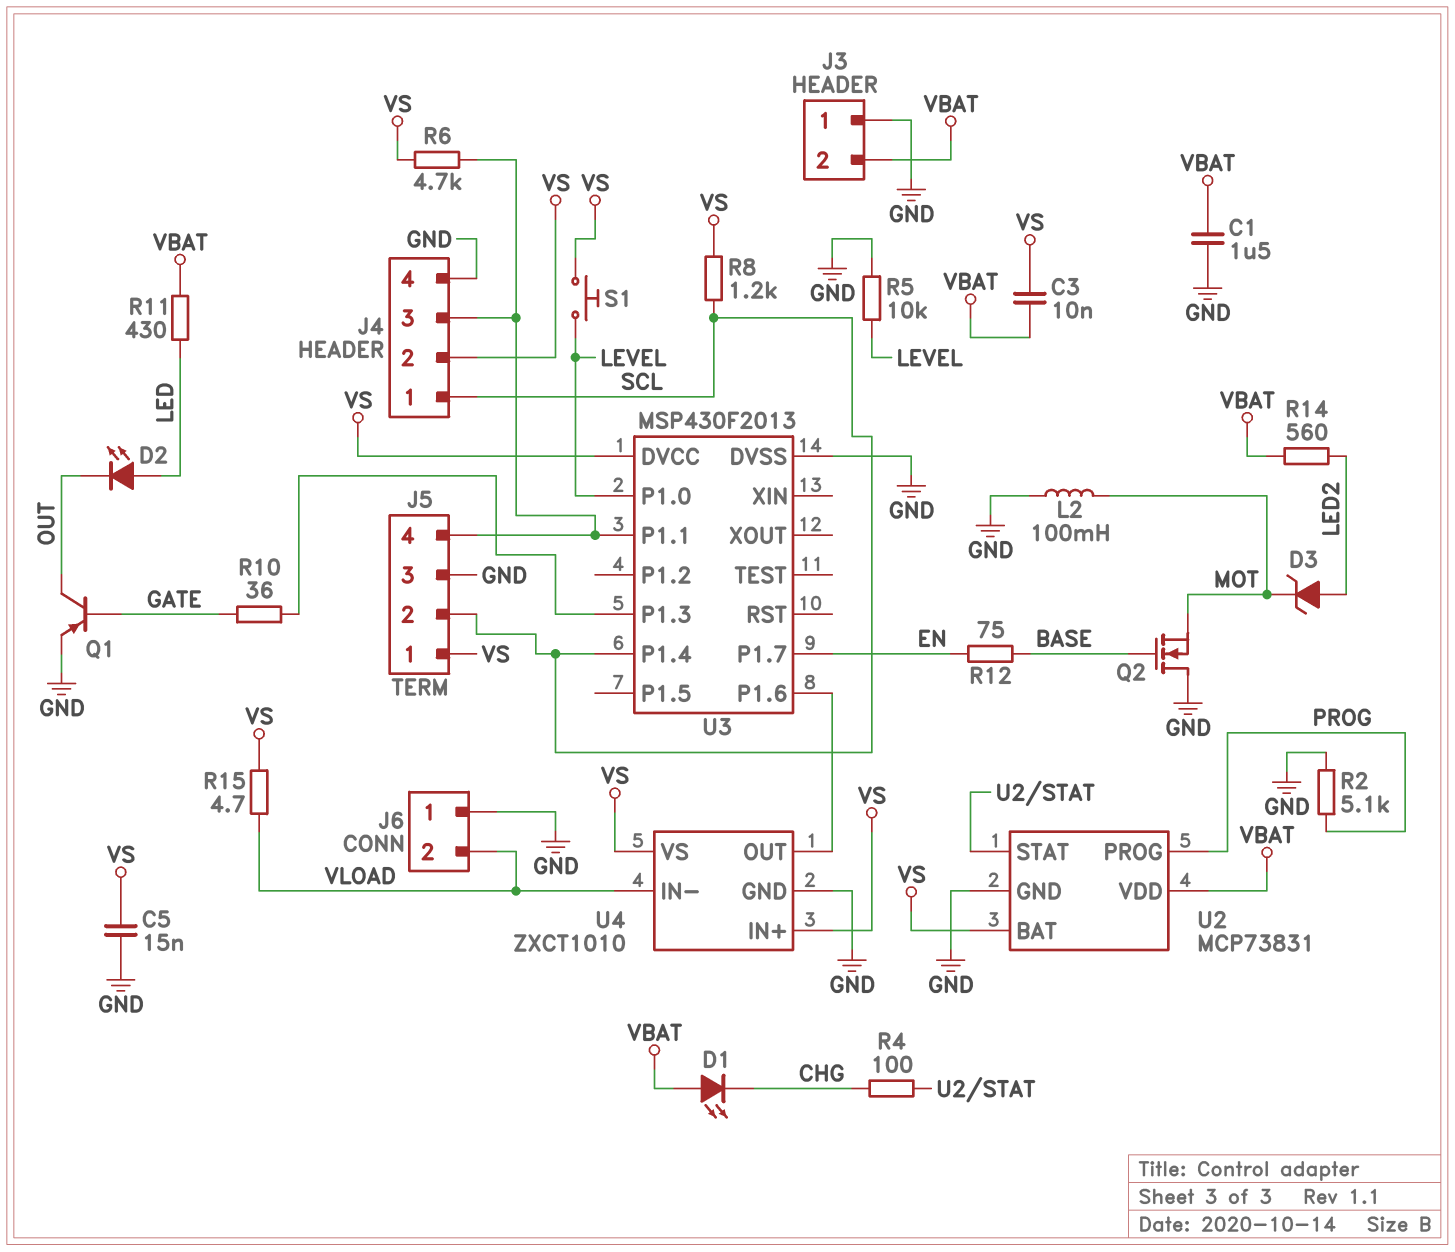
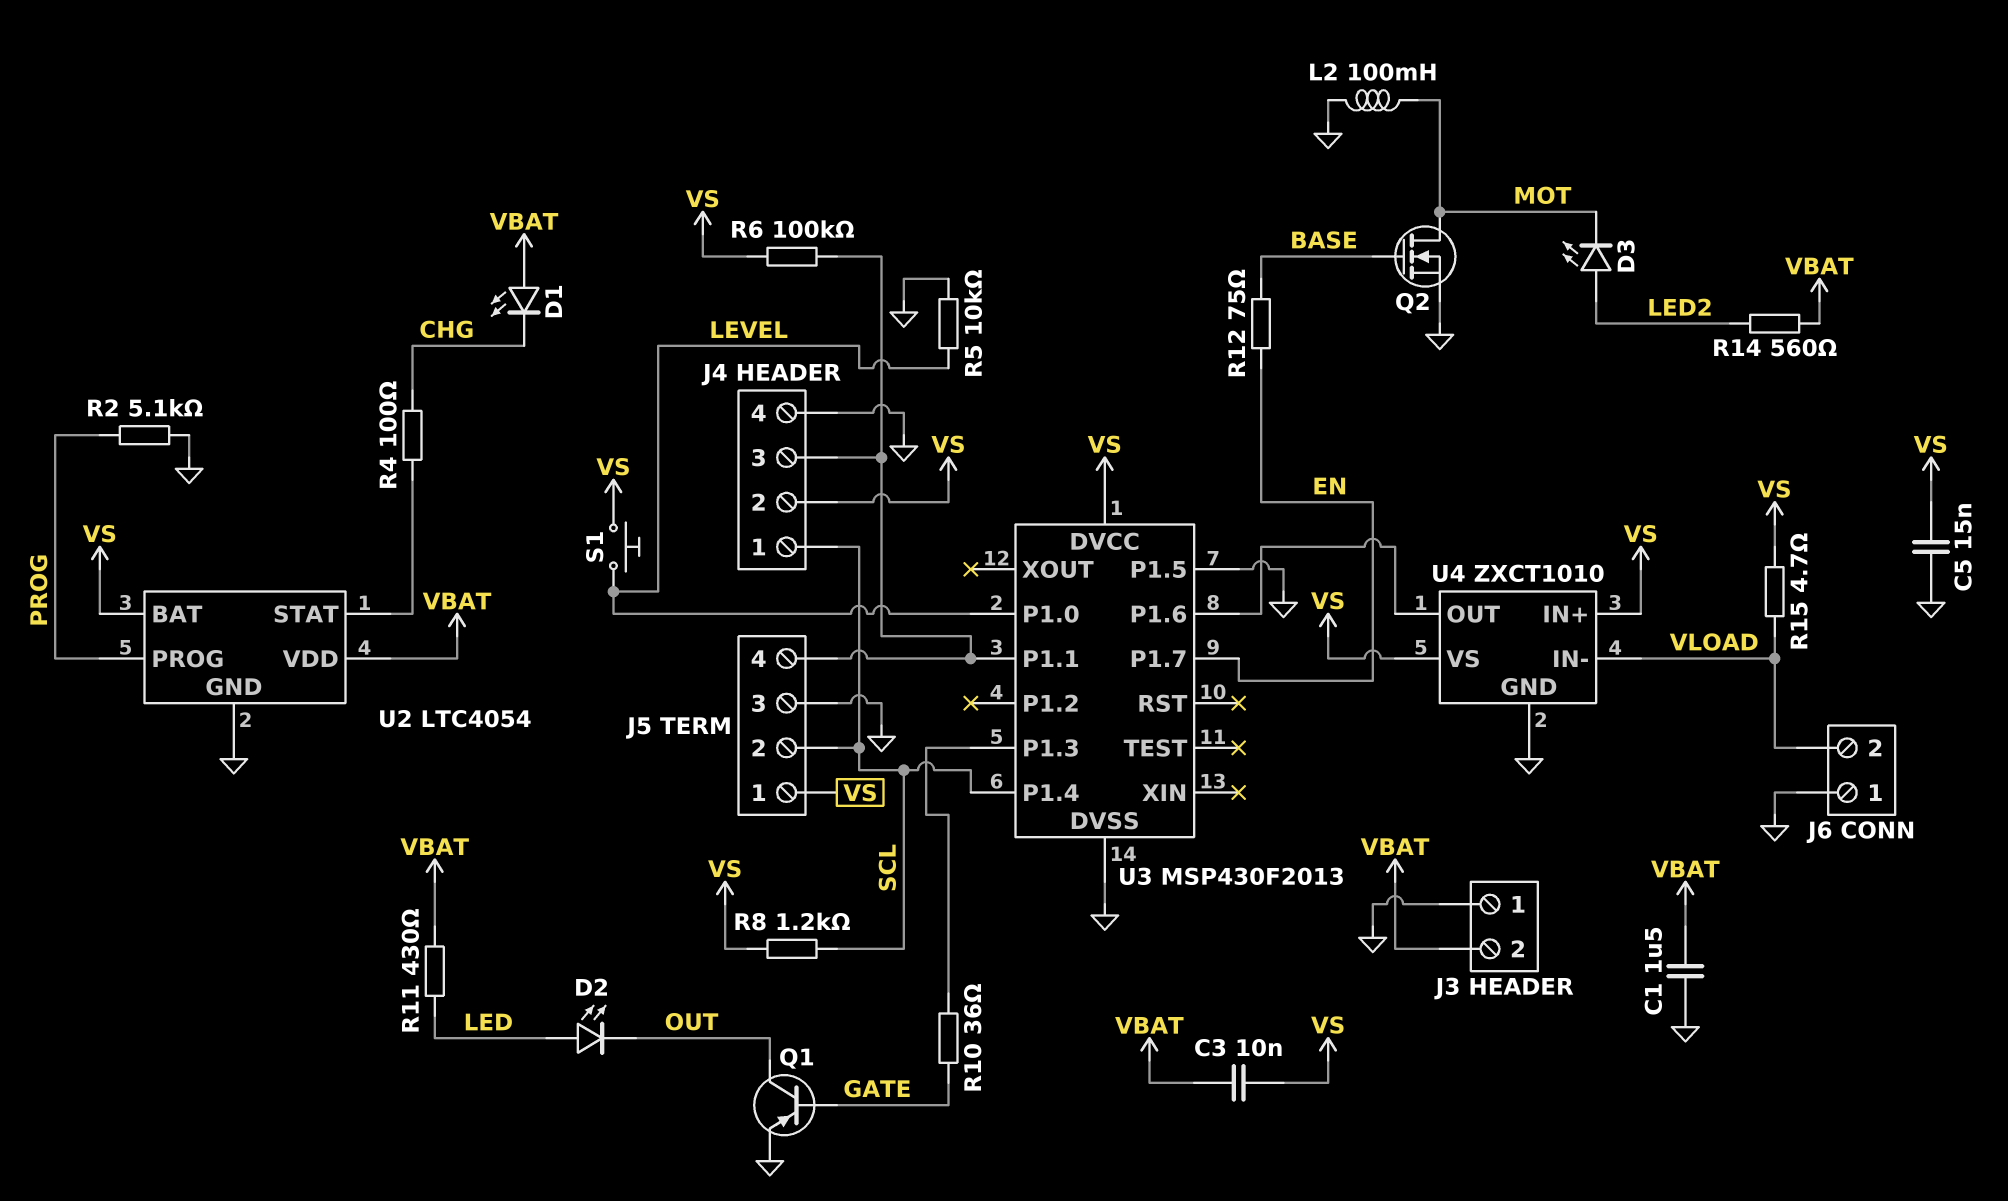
D3: zener (A LED2, K MOT) -> LED (A LED2, K MOT)
Q2: NMOS (G BASE, D GND, S MOT) -> NMOS (G BASE, D MOT, S GND)
R6: 4.7k (J4/3, VS) -> 100k (J4/3, VS)
U2: MCP73831 -> LTC4054
U3 pin P1.5: none -> GND

